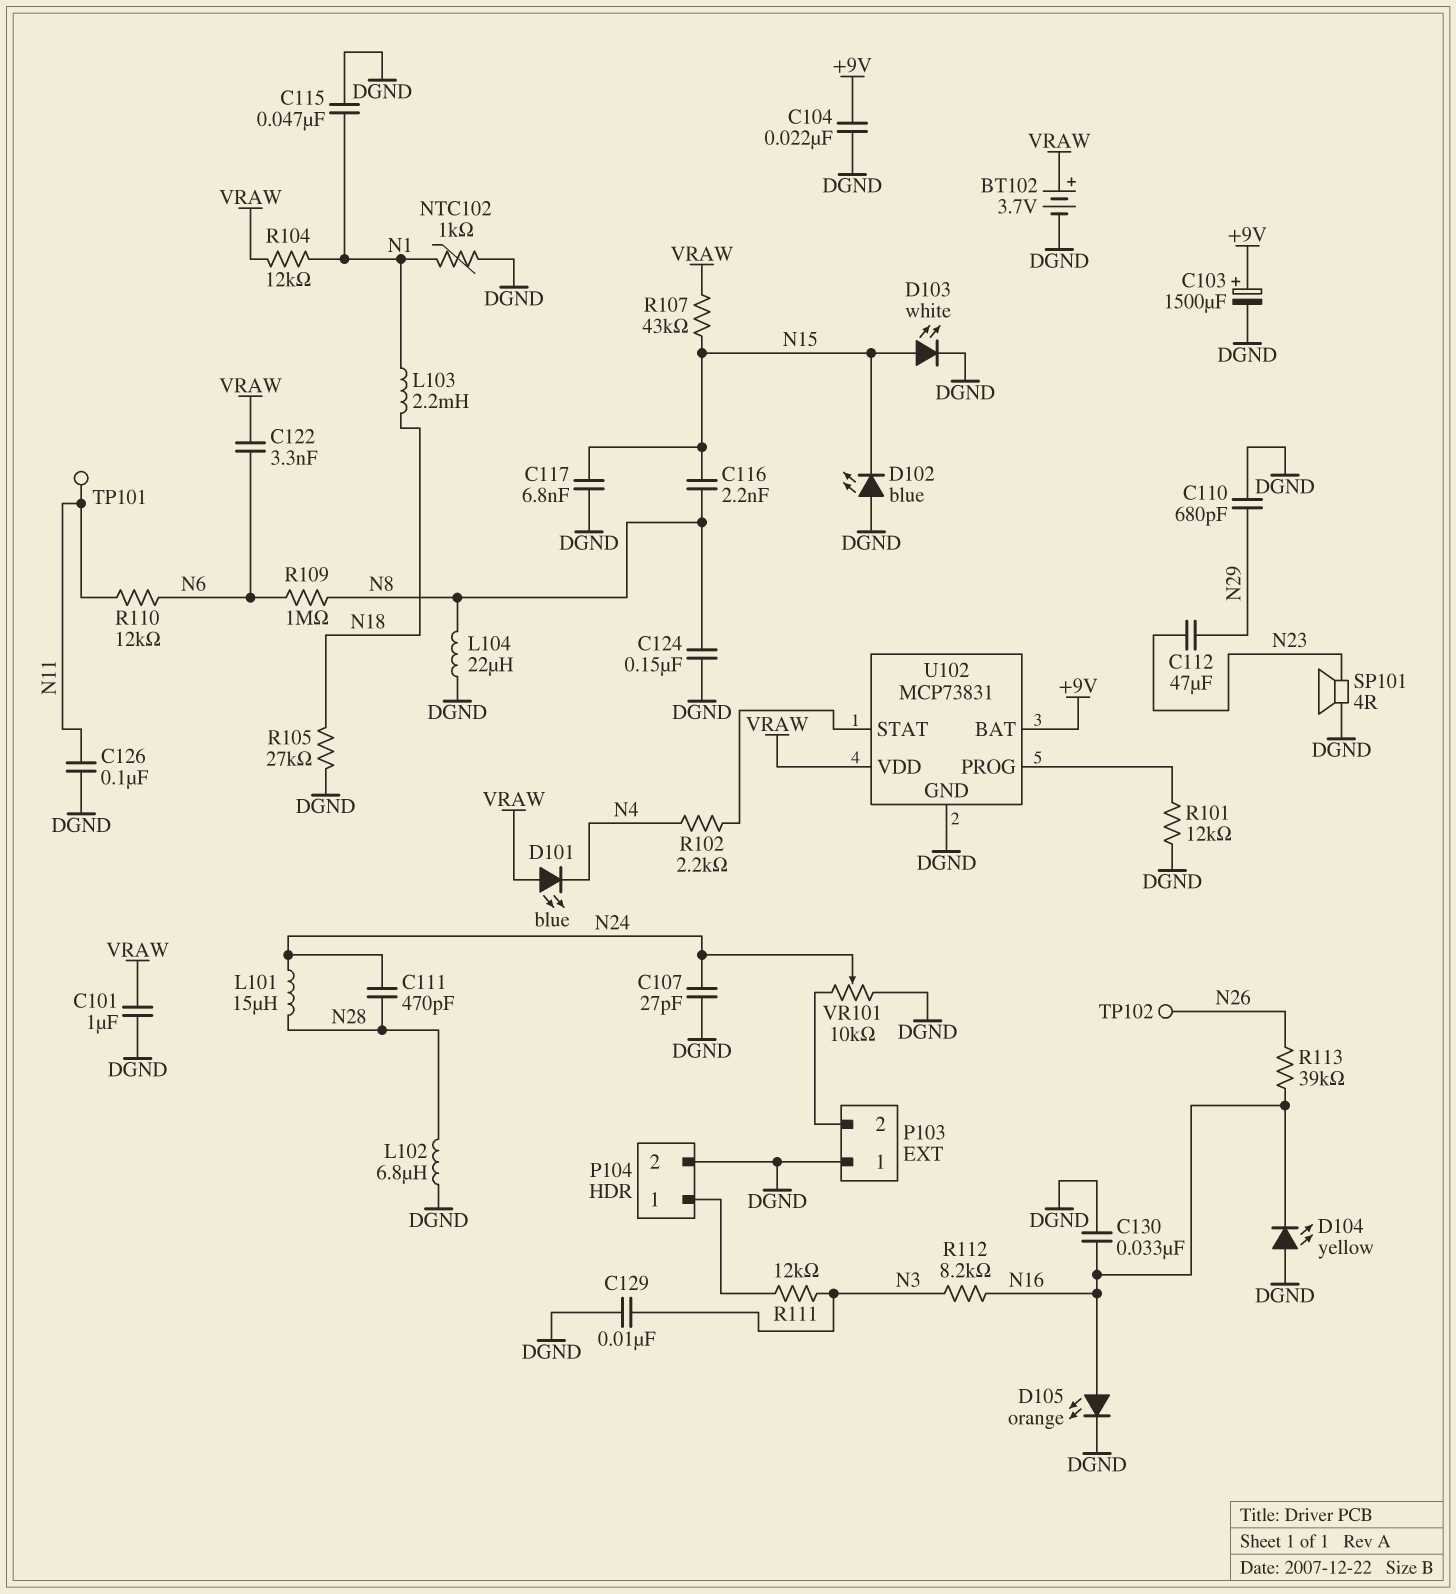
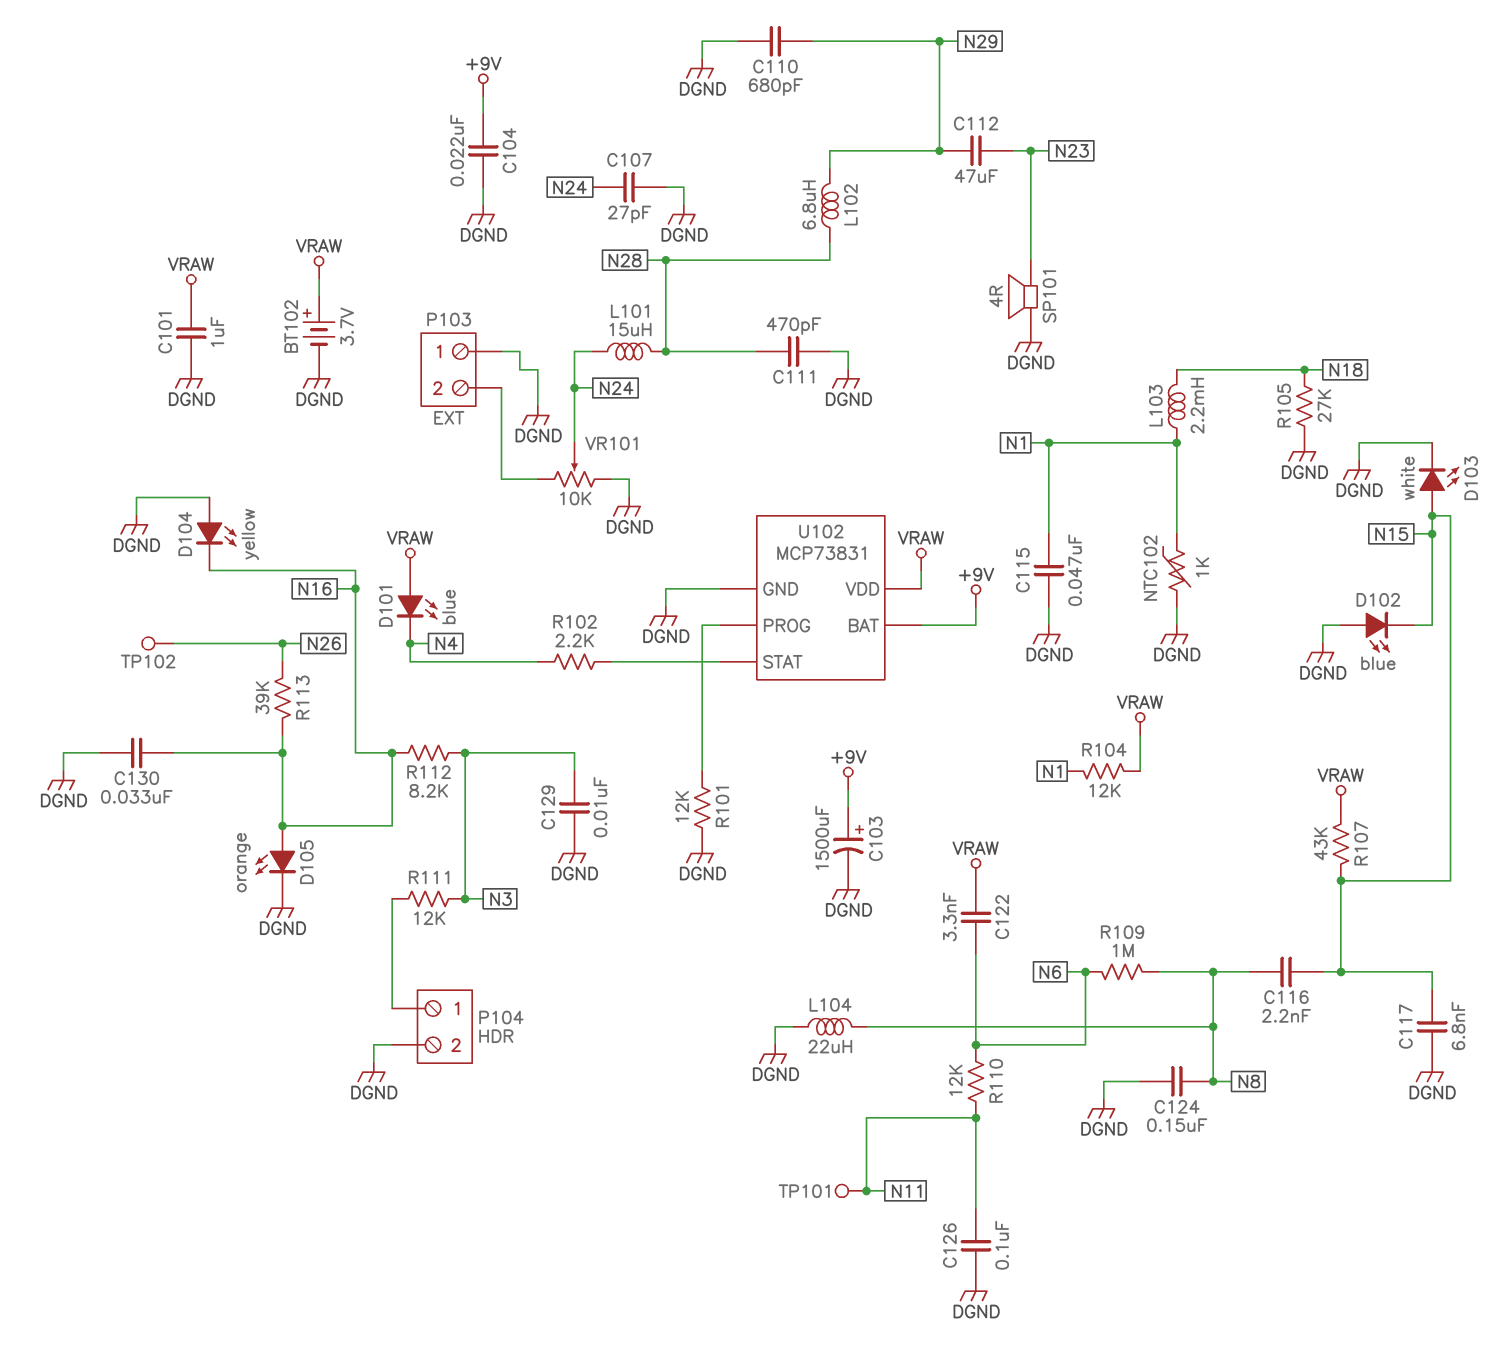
C111: 470pF (N24, N28) -> 470pF (DGND, N28)
L102: 6.8uH (DGND, N28) -> 6.8uH (N28, N29)

